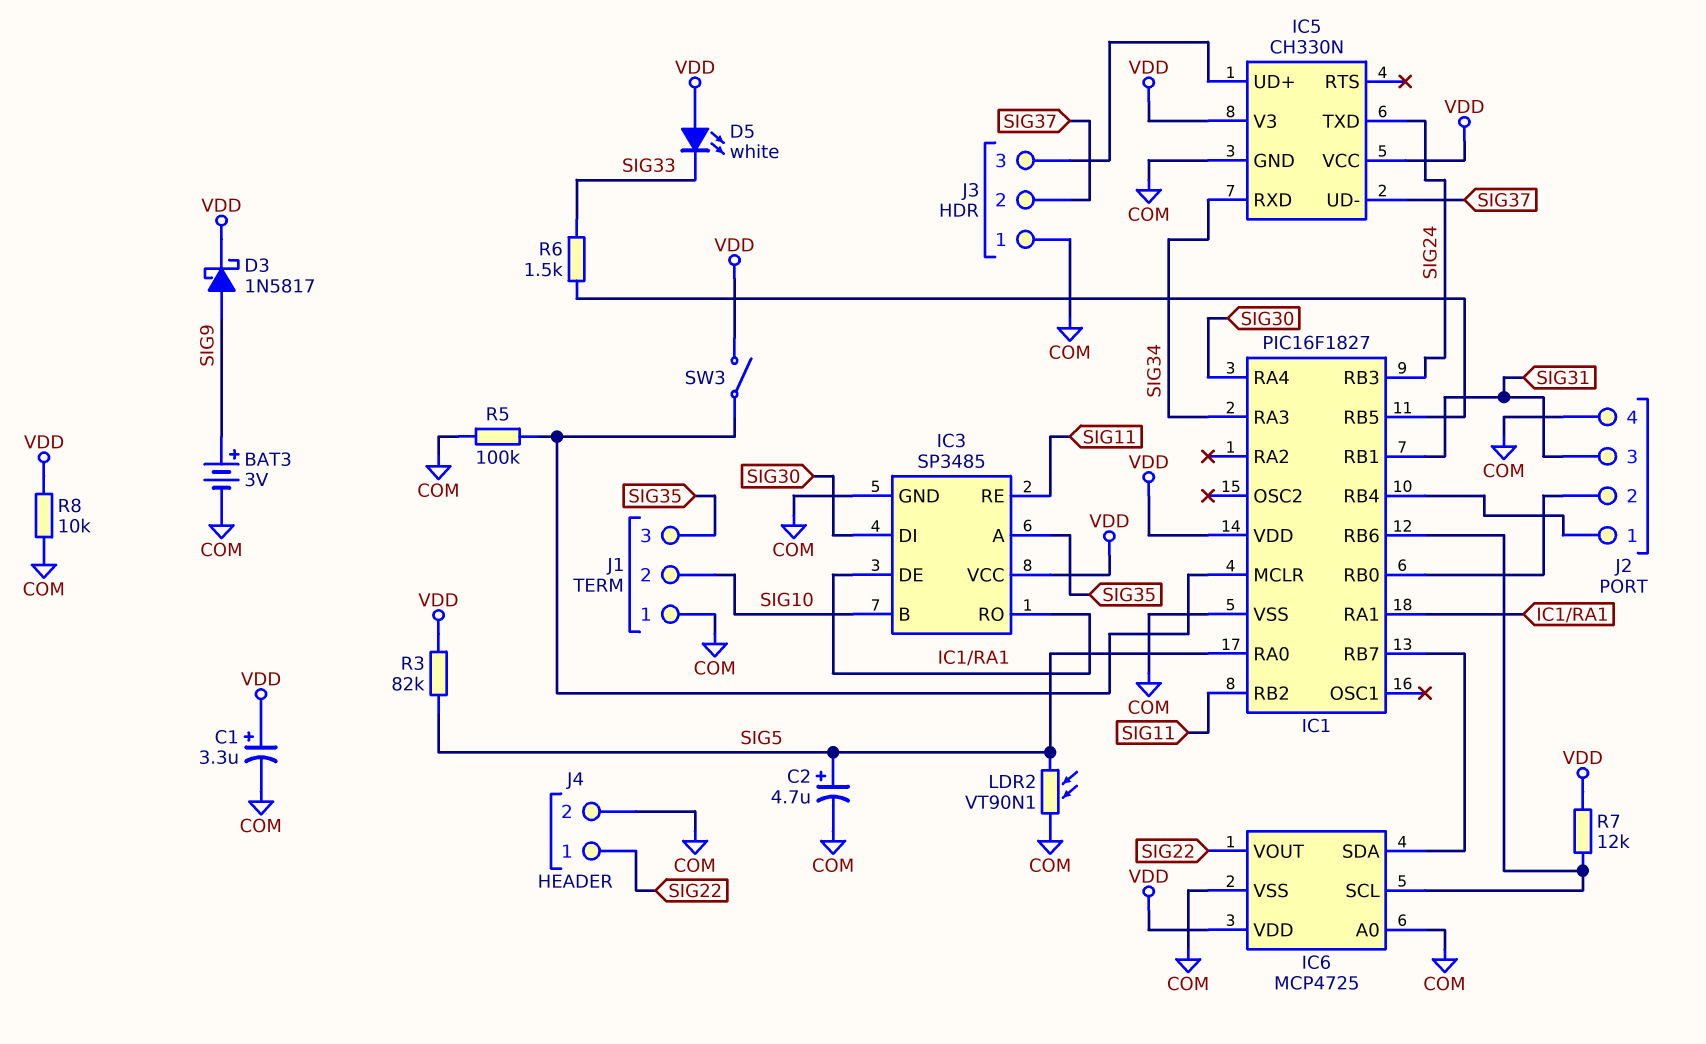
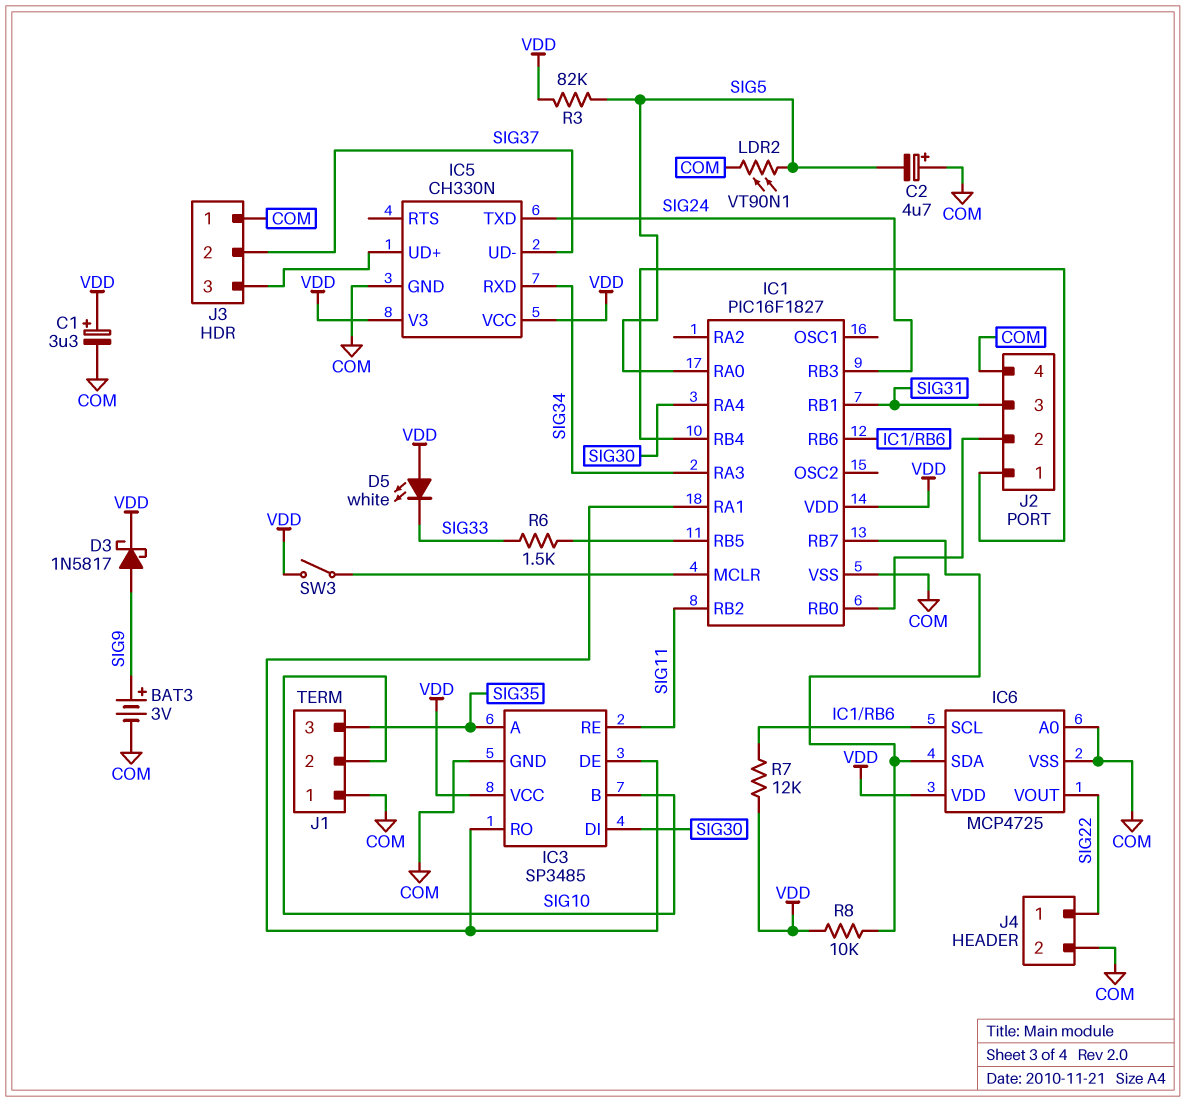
C2: 4.7uF (plus SIG5, minus COM) -> 4.7uF (plus COM, minus SIG5)
R5: 100k (COM, IC1/MCLR) -> none
R8: 10k (COM, VDD) -> 10k (IC1/RB7, VDD)

